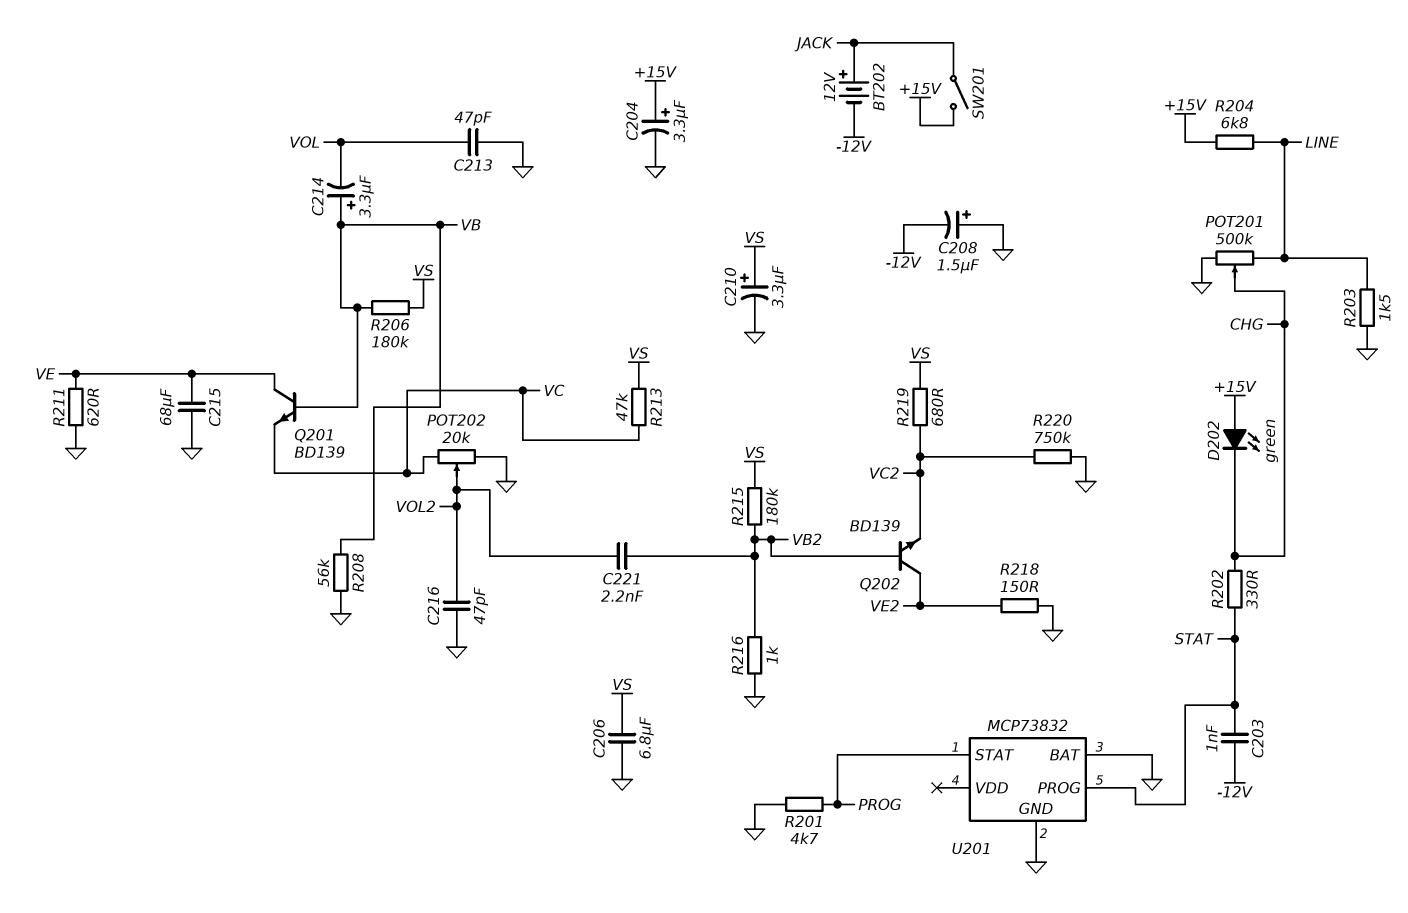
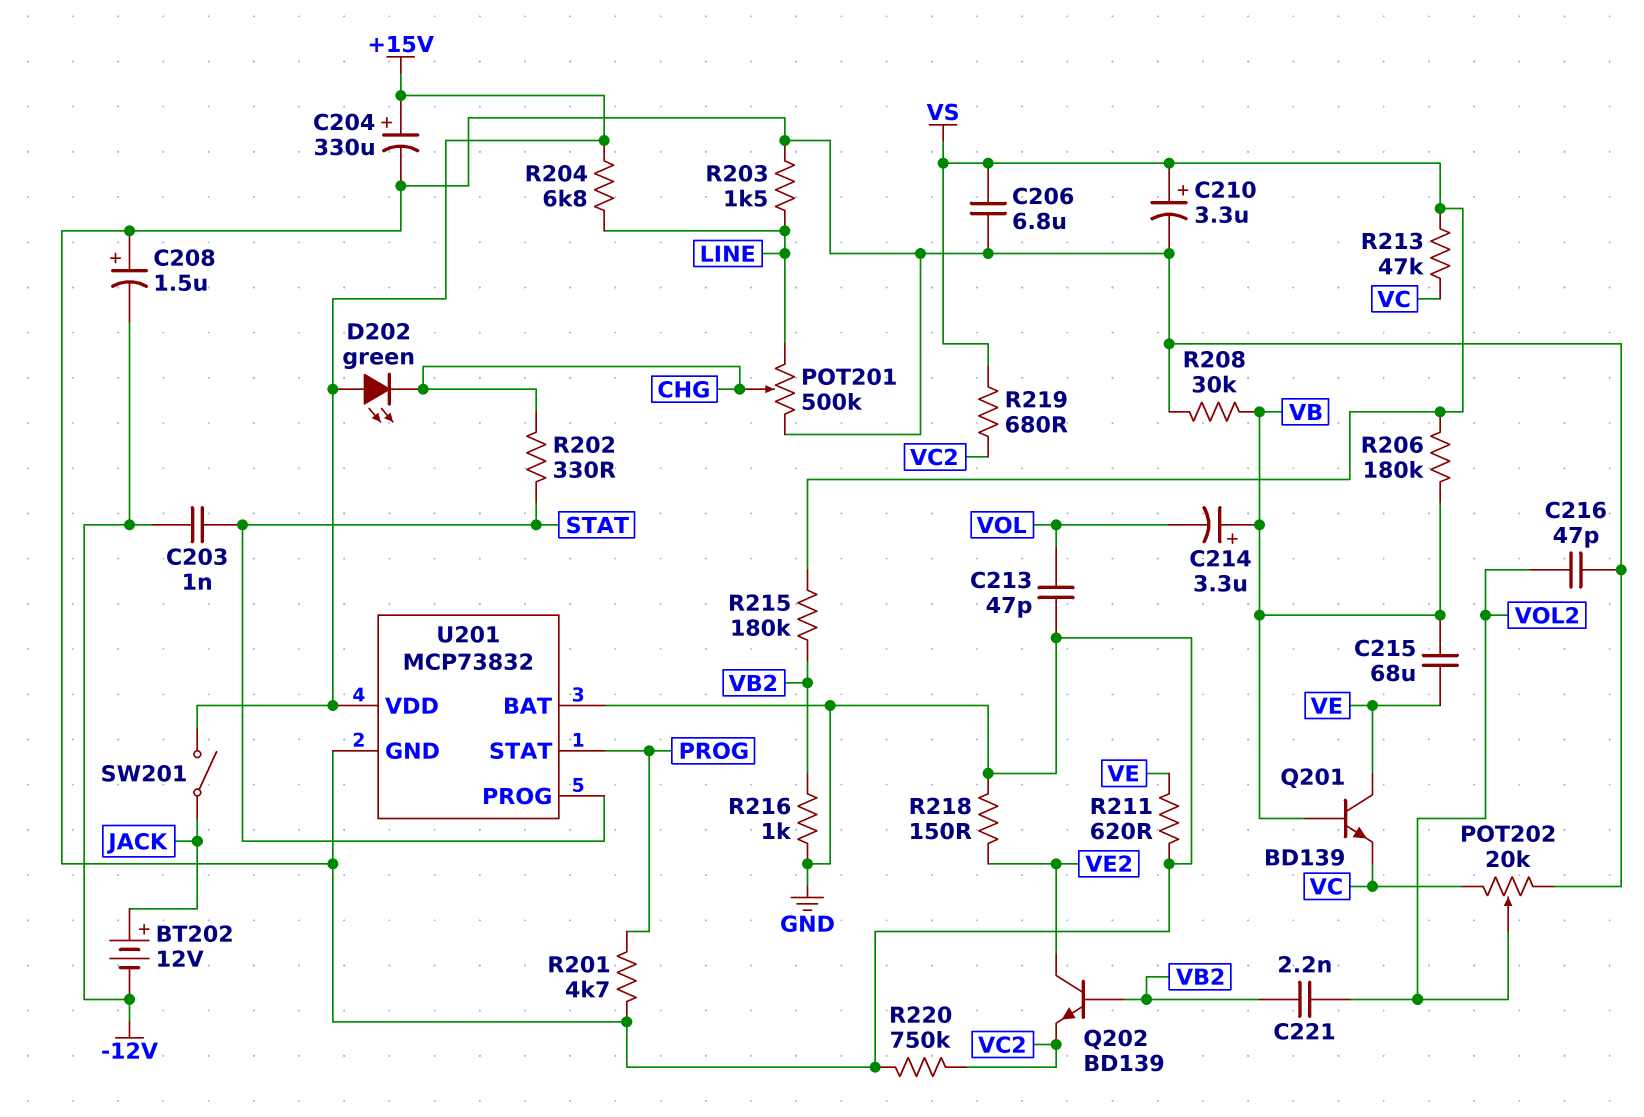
C204: 3.3uF (plus +15V, minus GND) -> 330uF (plus +15V, minus GND)
C215: 68uF (GND, VE) -> 68uF (VB, VE)
R208: 56k (GND, VB) -> 30k (GND, VB)
U201 pin VDD: none -> +15V

